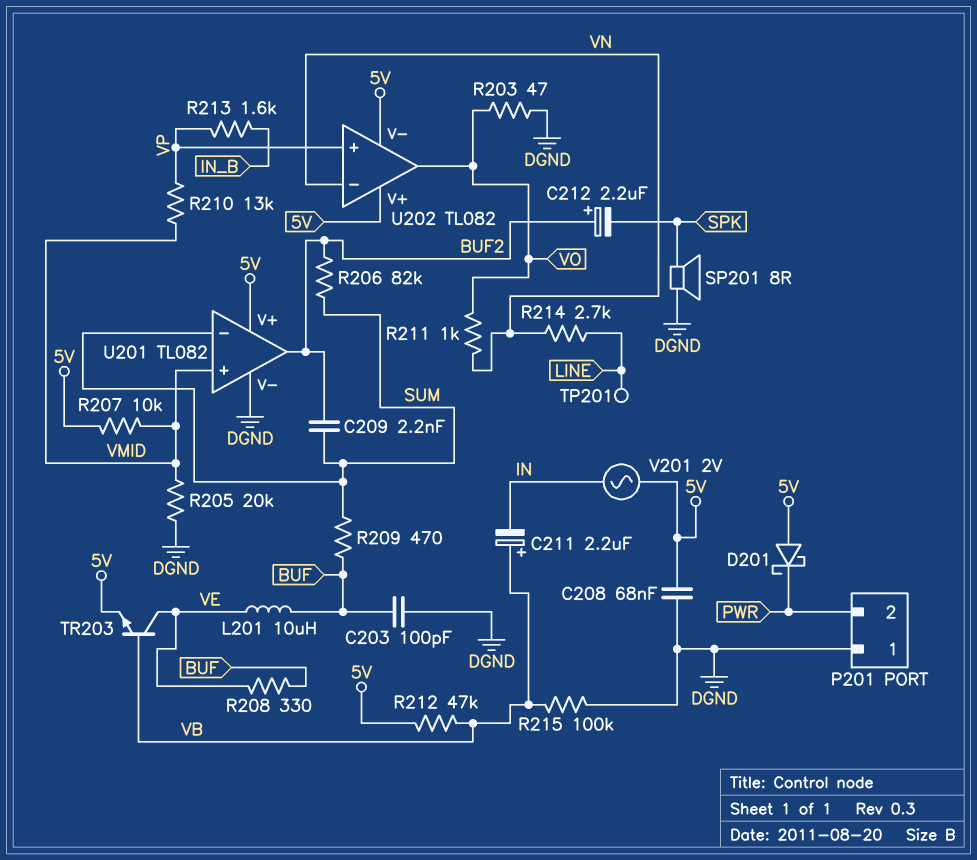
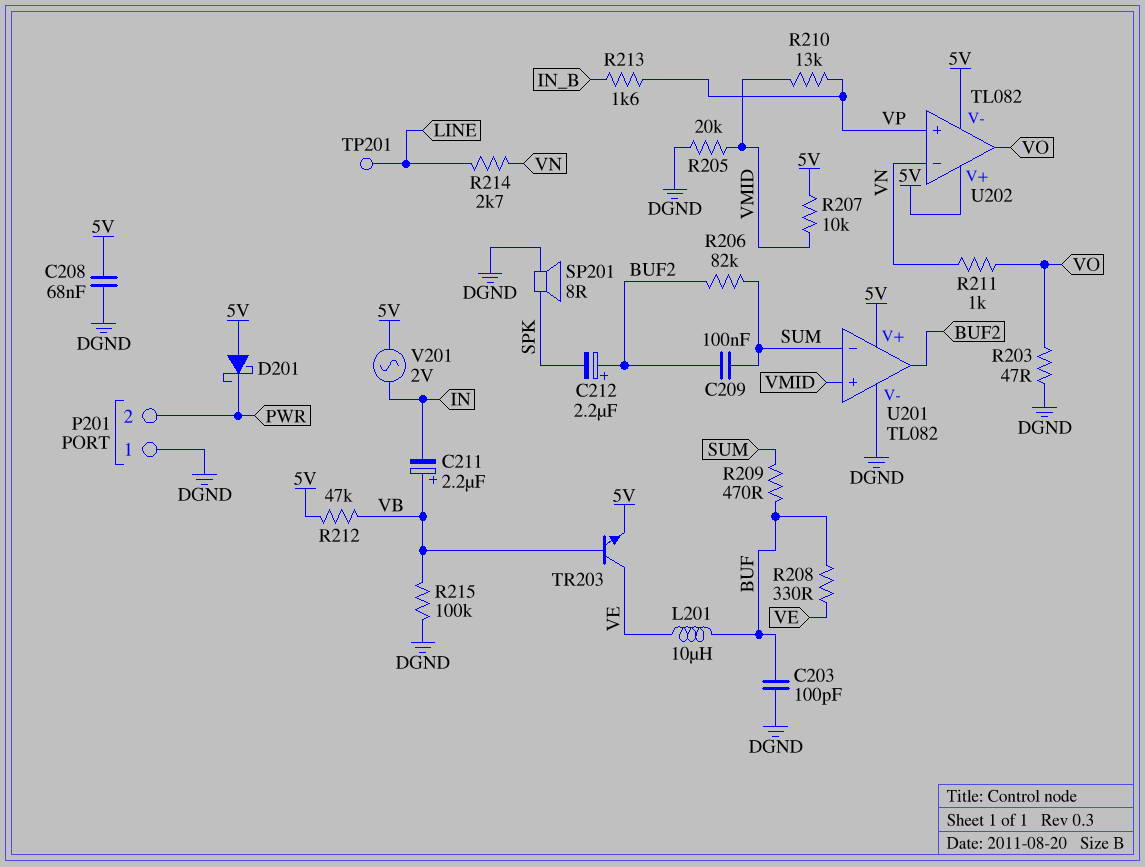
C209: 2.2nF (BUF2, SUM) -> 100nF (BUF2, SUM)

